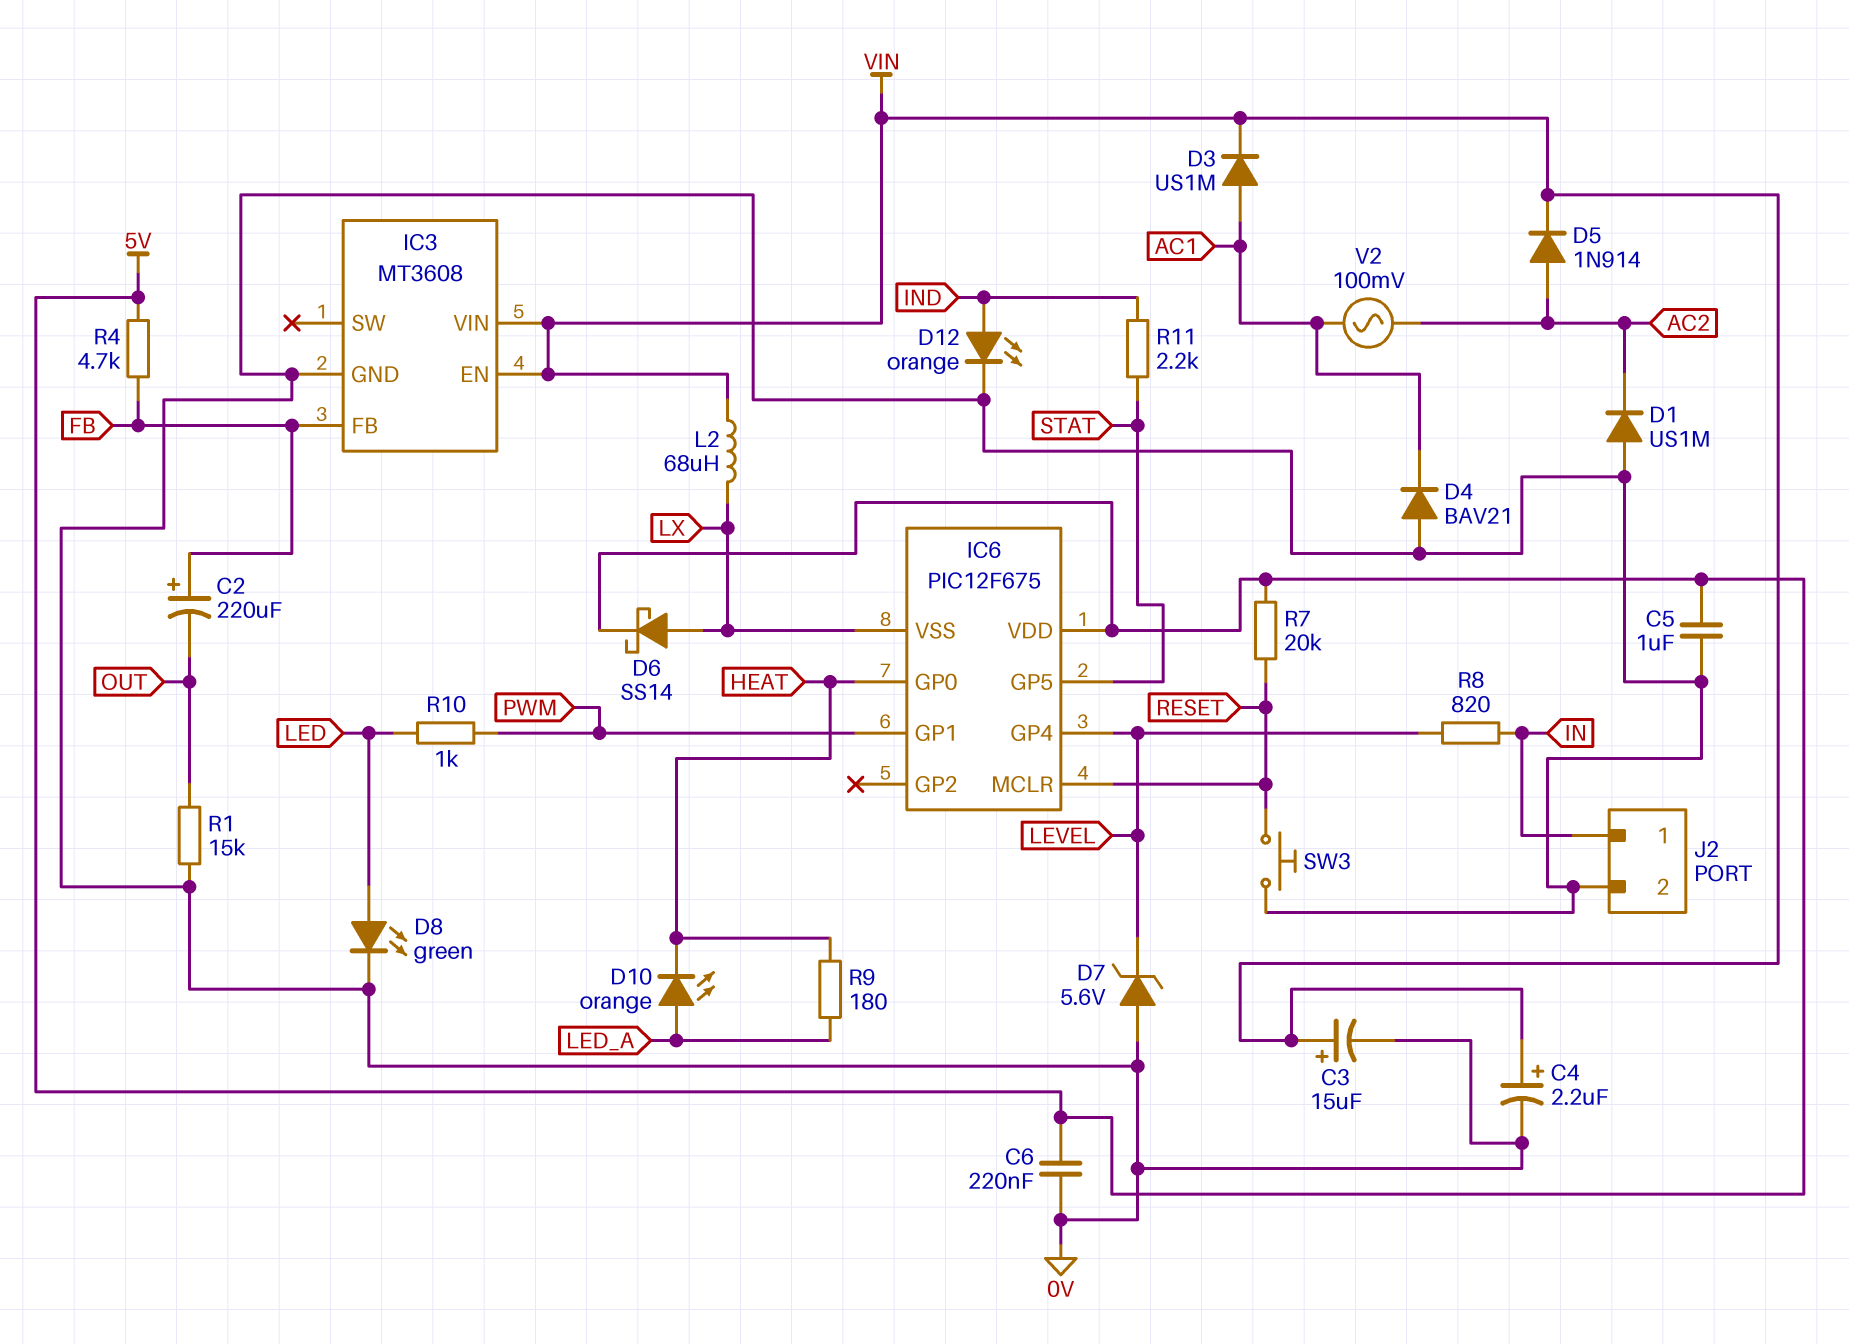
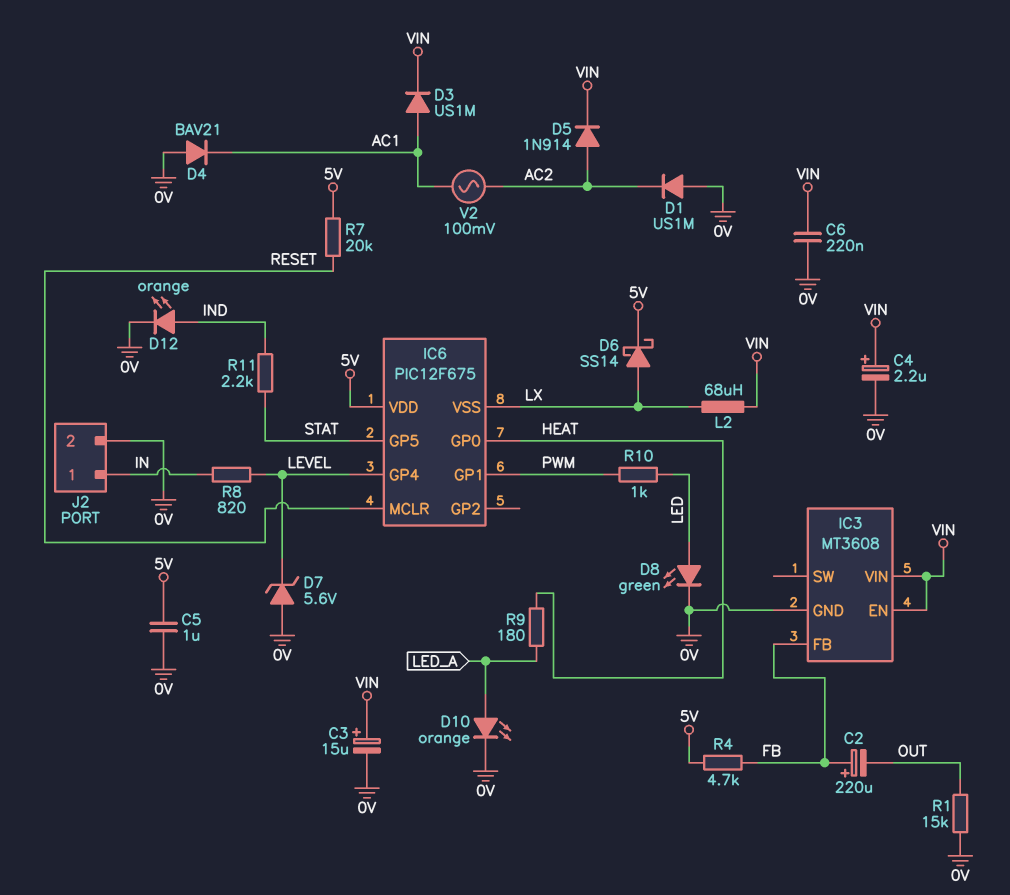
C6: 220nF (0V, 5V) -> 220nF (0V, VIN)
D10: LED orange (A LED_A, K HEAT) -> LED orange (A LED_A, K 0V)
SW3: button (0V, RESET) -> none

